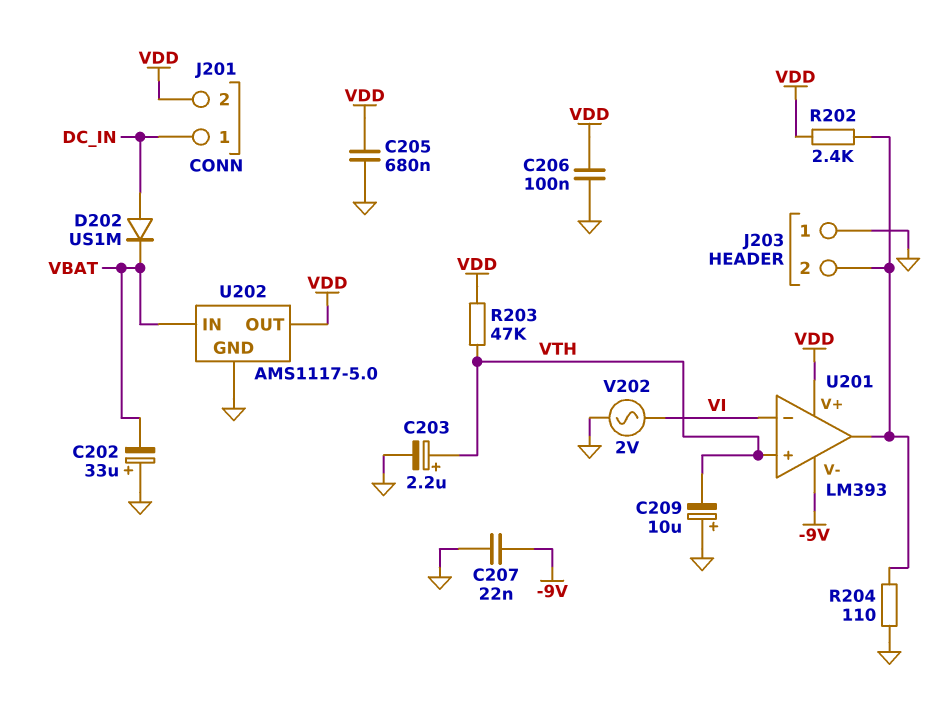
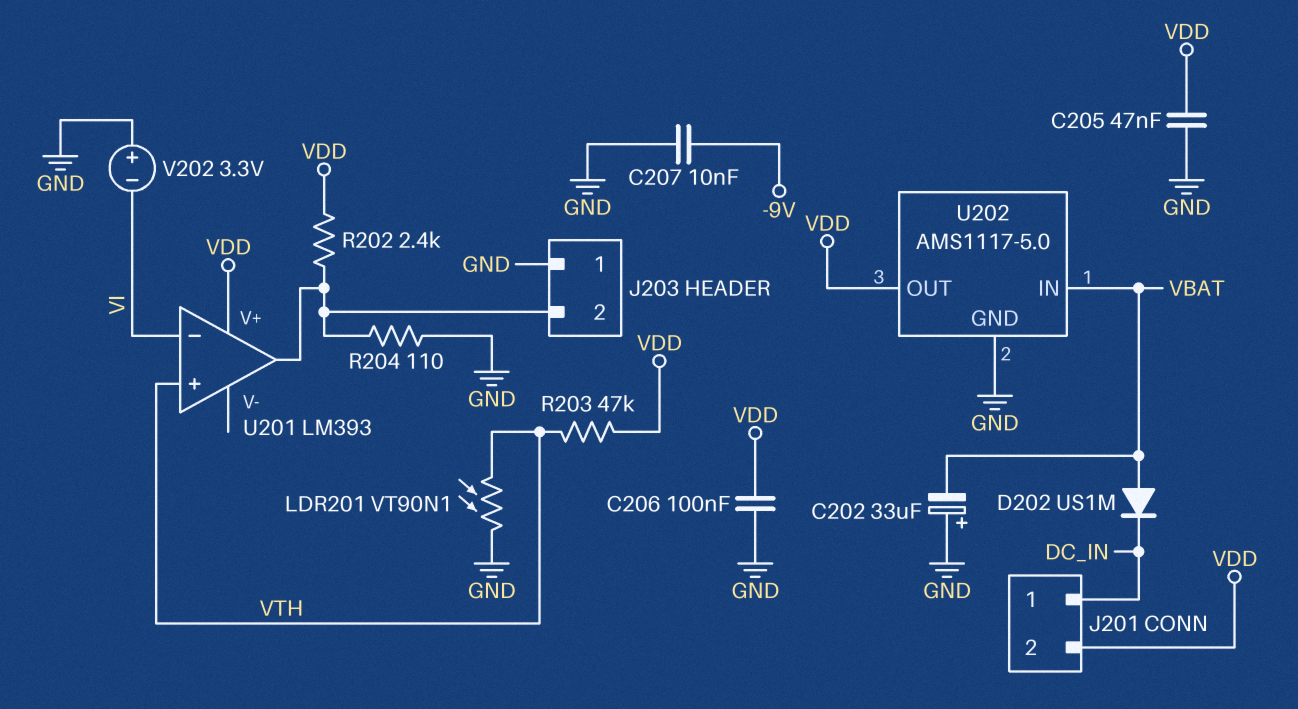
C203: 2.2uF (plus VTH, minus GND) -> none
C205: 680nF (GND, VDD) -> 47nF (GND, VDD)
C207: 22nF (-9V, GND) -> 10nF (-9V, GND)
C209: 10uF (plus GND, minus VTH) -> none
D202: diode US1M (A DC_IN, K VBAT) -> diode US1M (A VBAT, K DC_IN)
LDR201: none -> VT90N1 (GND, VTH)
U201 pin V-: -9V -> none
V202: AC 2V (GND, VI) -> 3.3V (plus GND, minus VI)

